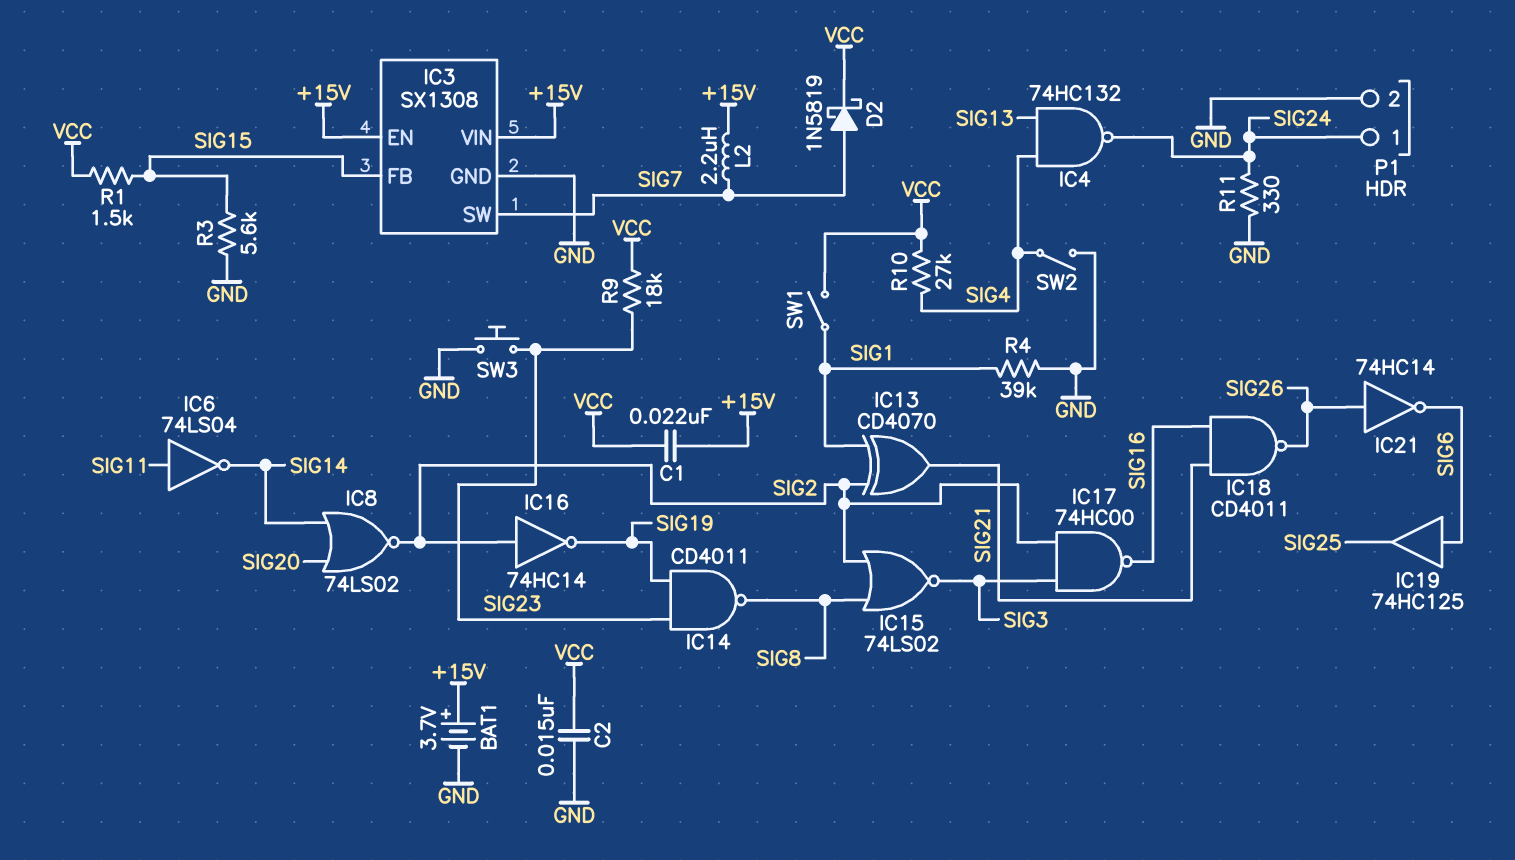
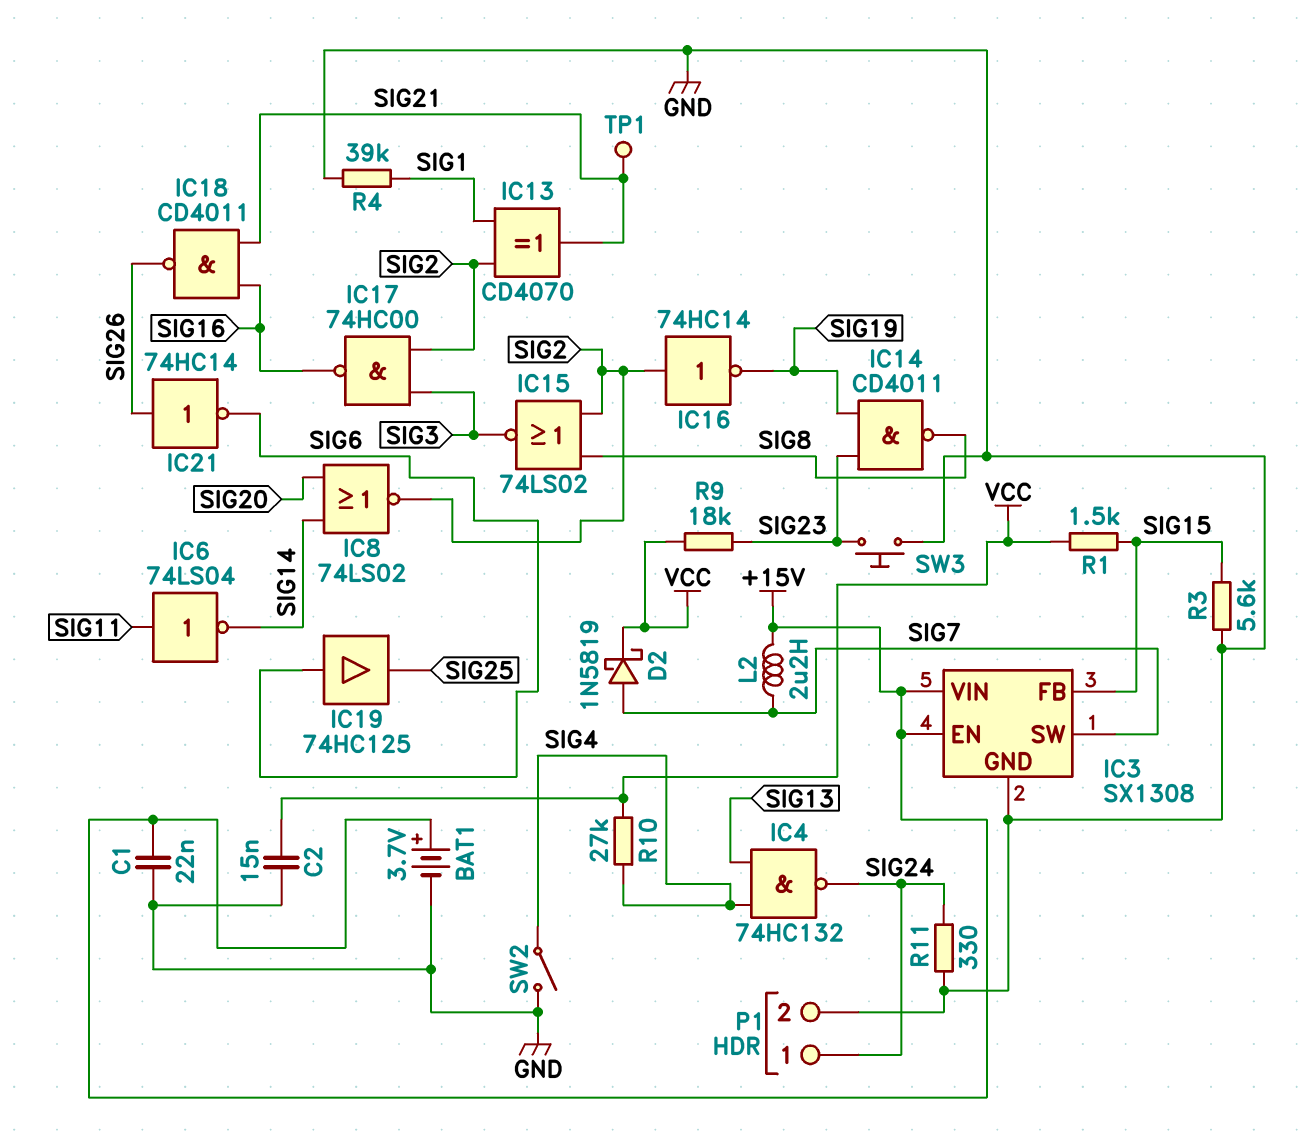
C1: 22nF (+15V, VCC) -> 22nF (+15V, GND)
SW1: switch (SIG1, VCC) -> none
TP1: none -> test point (SIG21)

